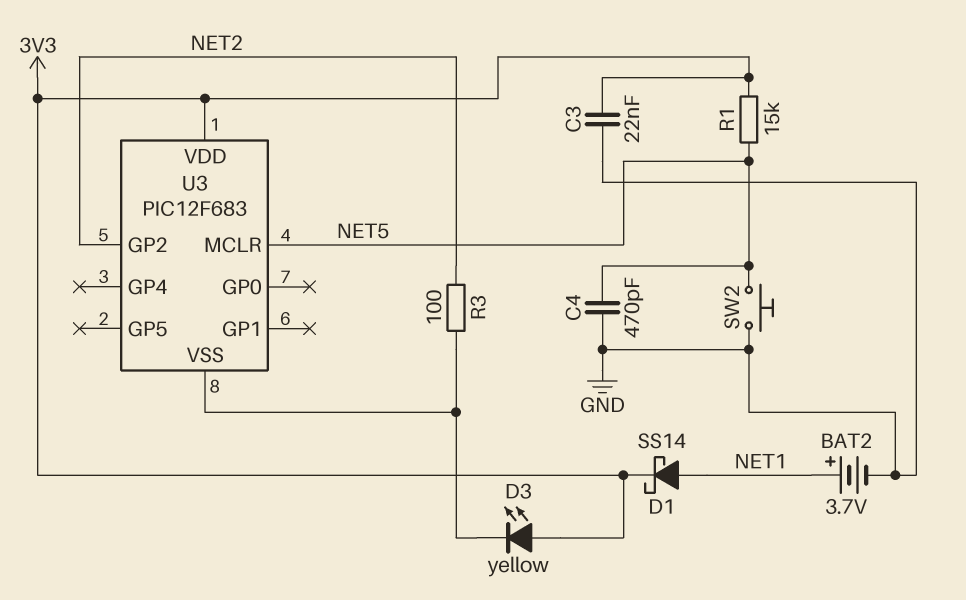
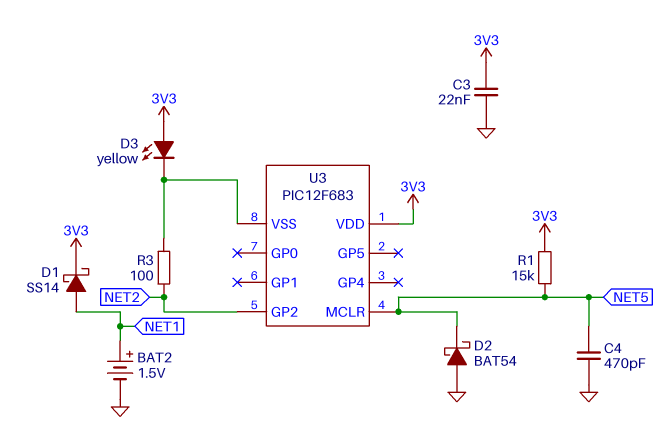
BAT2: 3.7V (plus NET1, minus GND) -> 1.5V (plus NET1, minus GND)
D2: none -> schottky BAT54 (A GND, K NET5)
SW2: button (GND, NET5) -> none

